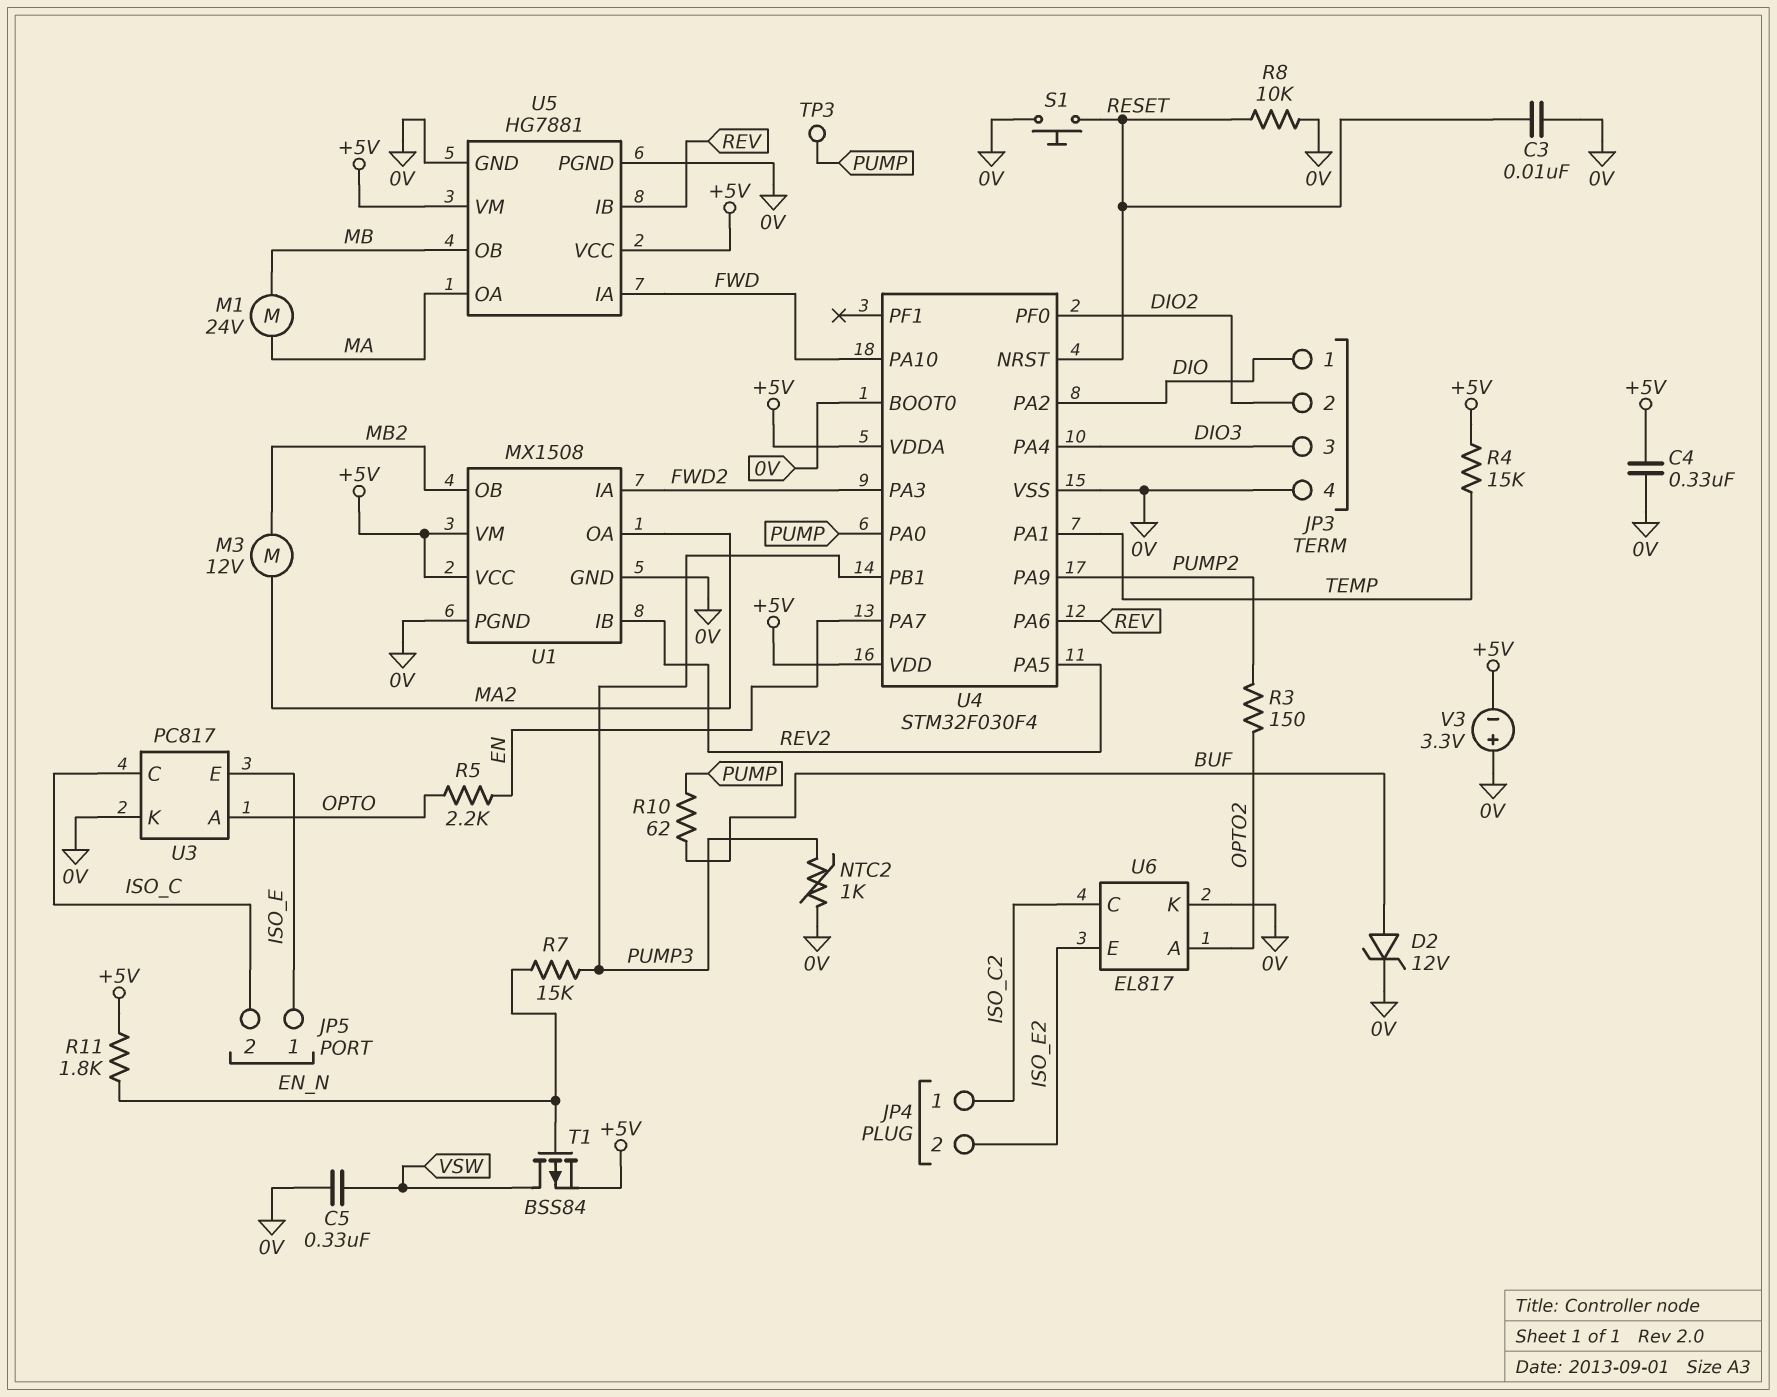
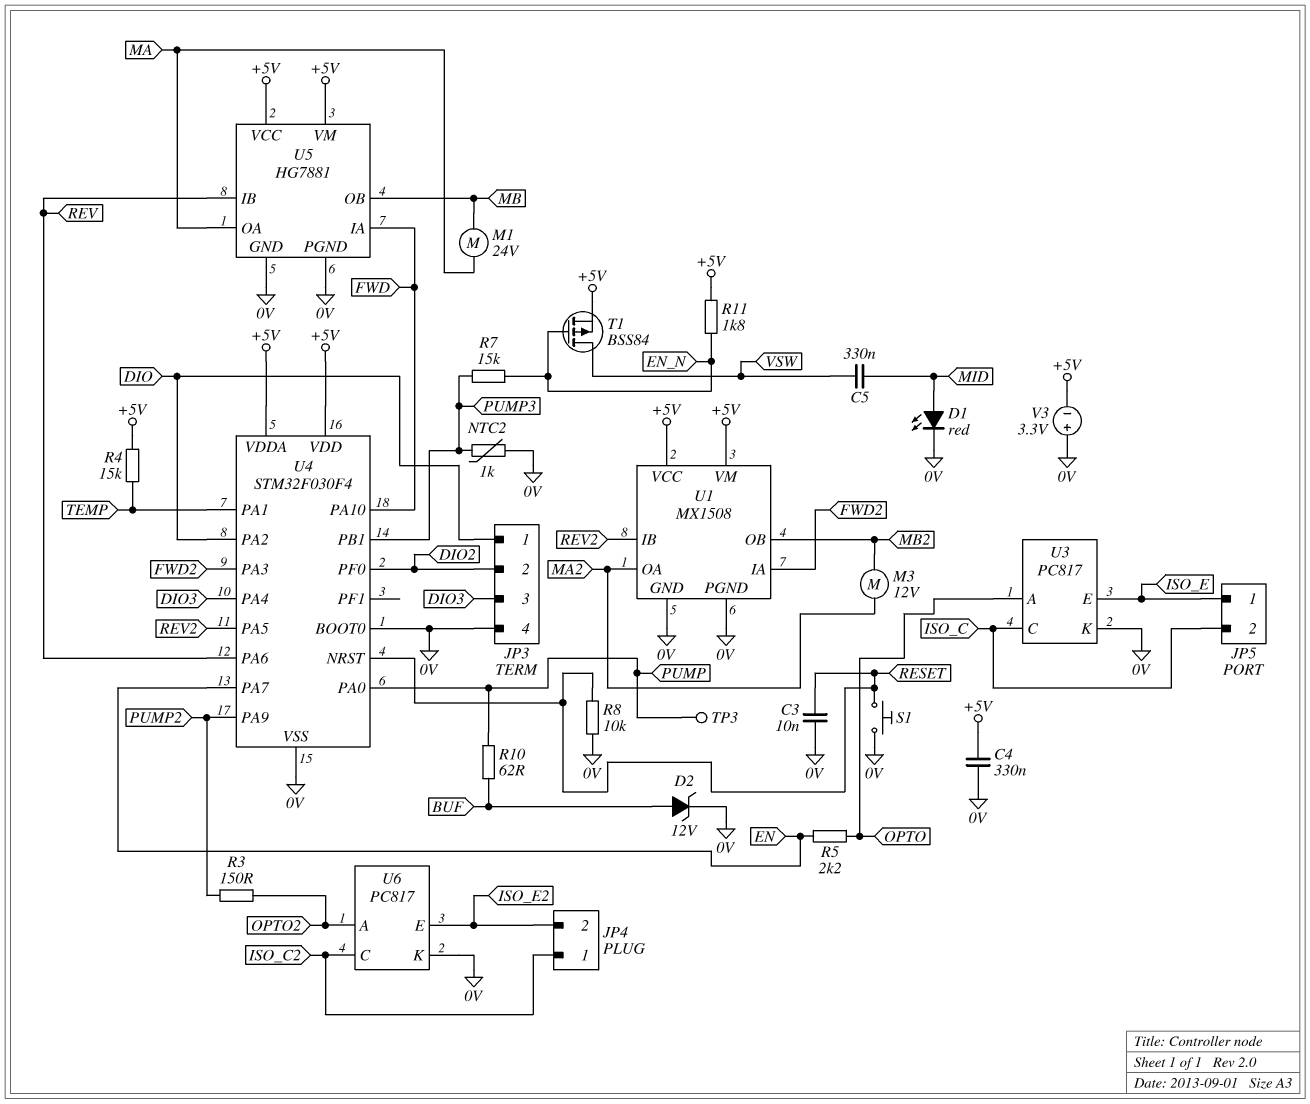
C5: 330nF (0V, VSW) -> 330nF (MID, VSW)
D1: none -> LED red (A MID, K 0V)
U6: EL817 -> PC817

